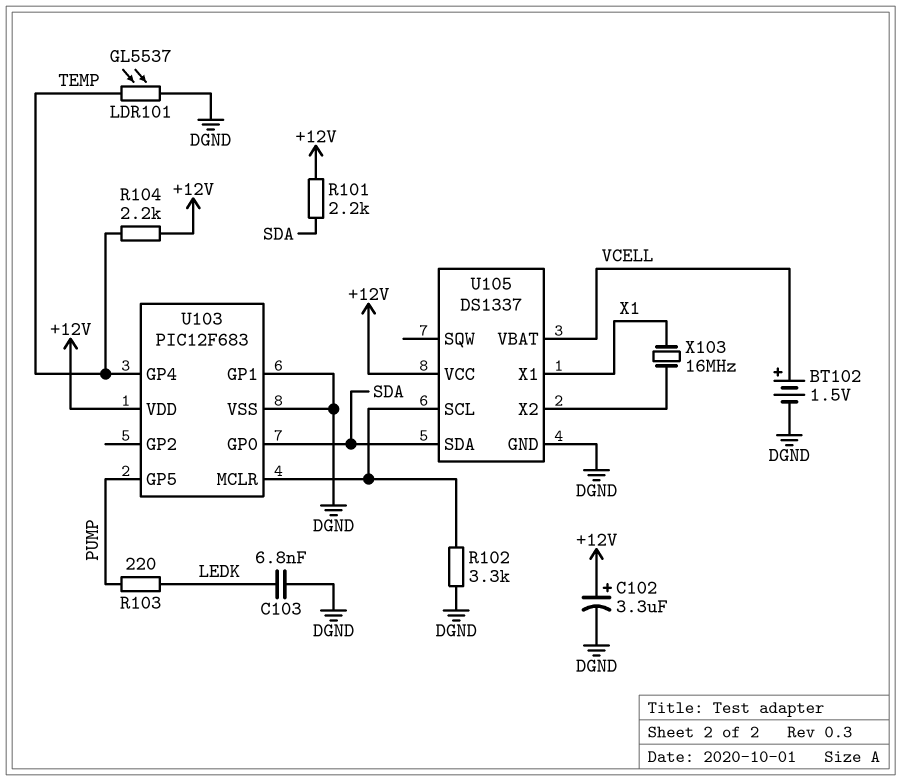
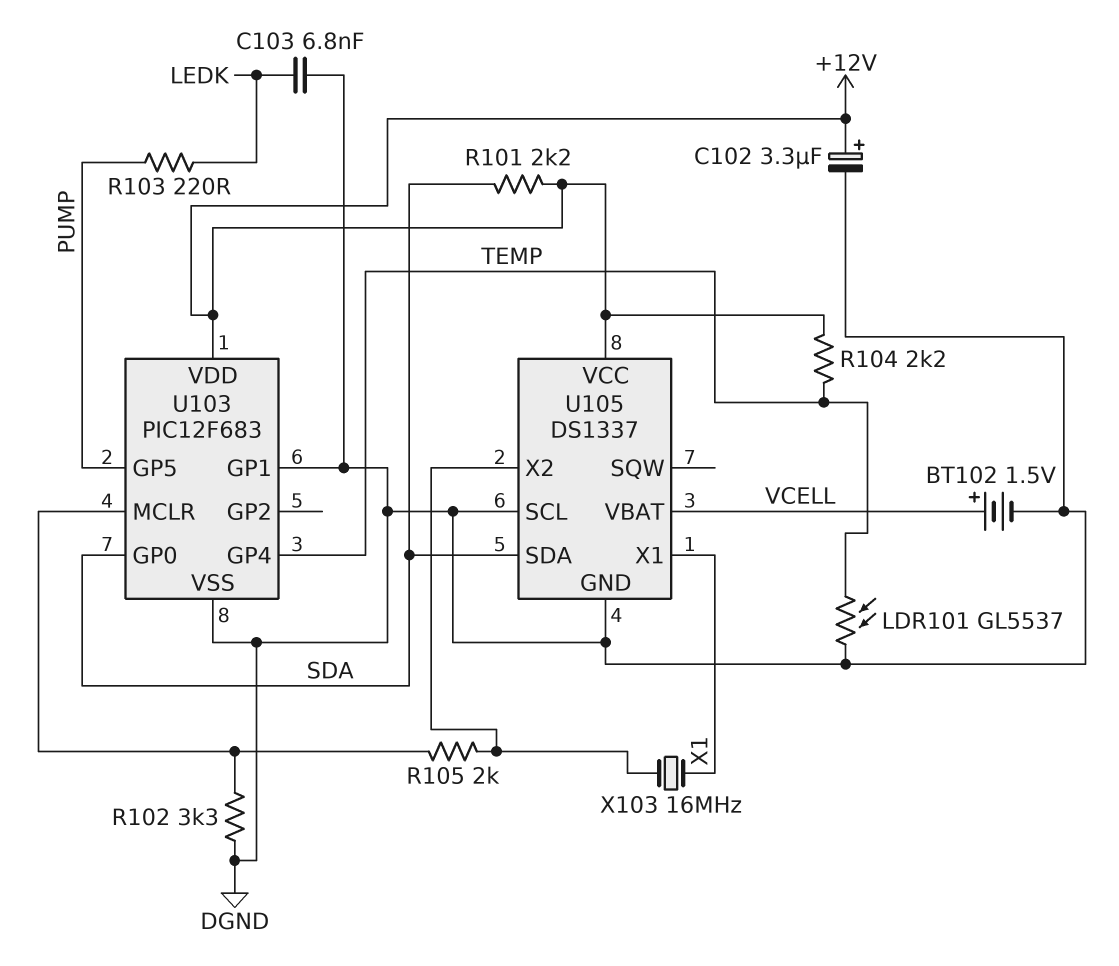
R105: none -> 2k (U103/MCLR, U105/X2)
U105 pin SCL: U103/MCLR -> DGND

